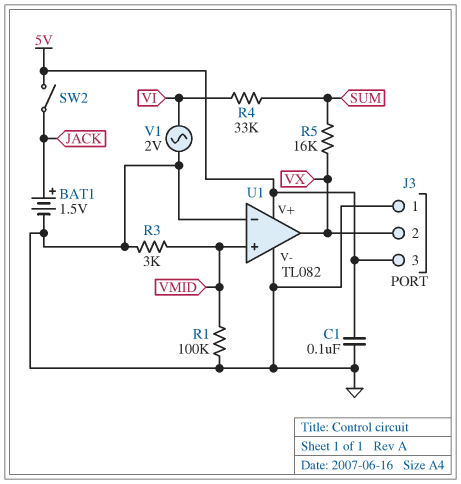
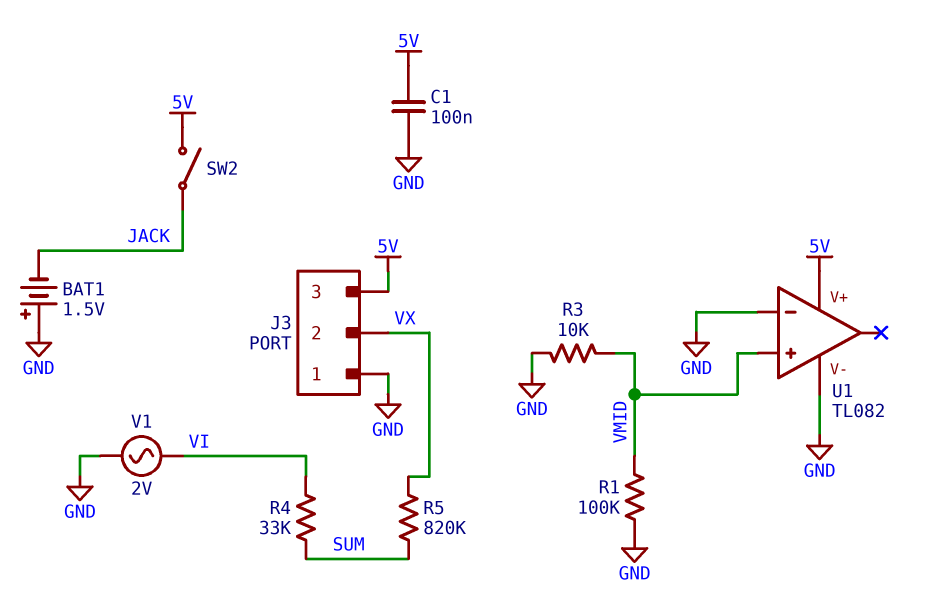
BAT1: 1.5V (plus JACK, minus GND) -> 1.5V (plus GND, minus JACK)
R3: 3k (GND, VMID) -> 10k (GND, VMID)
R5: 16k (SUM, VX) -> 820k (SUM, VX)
U1 pin out: VX -> none

